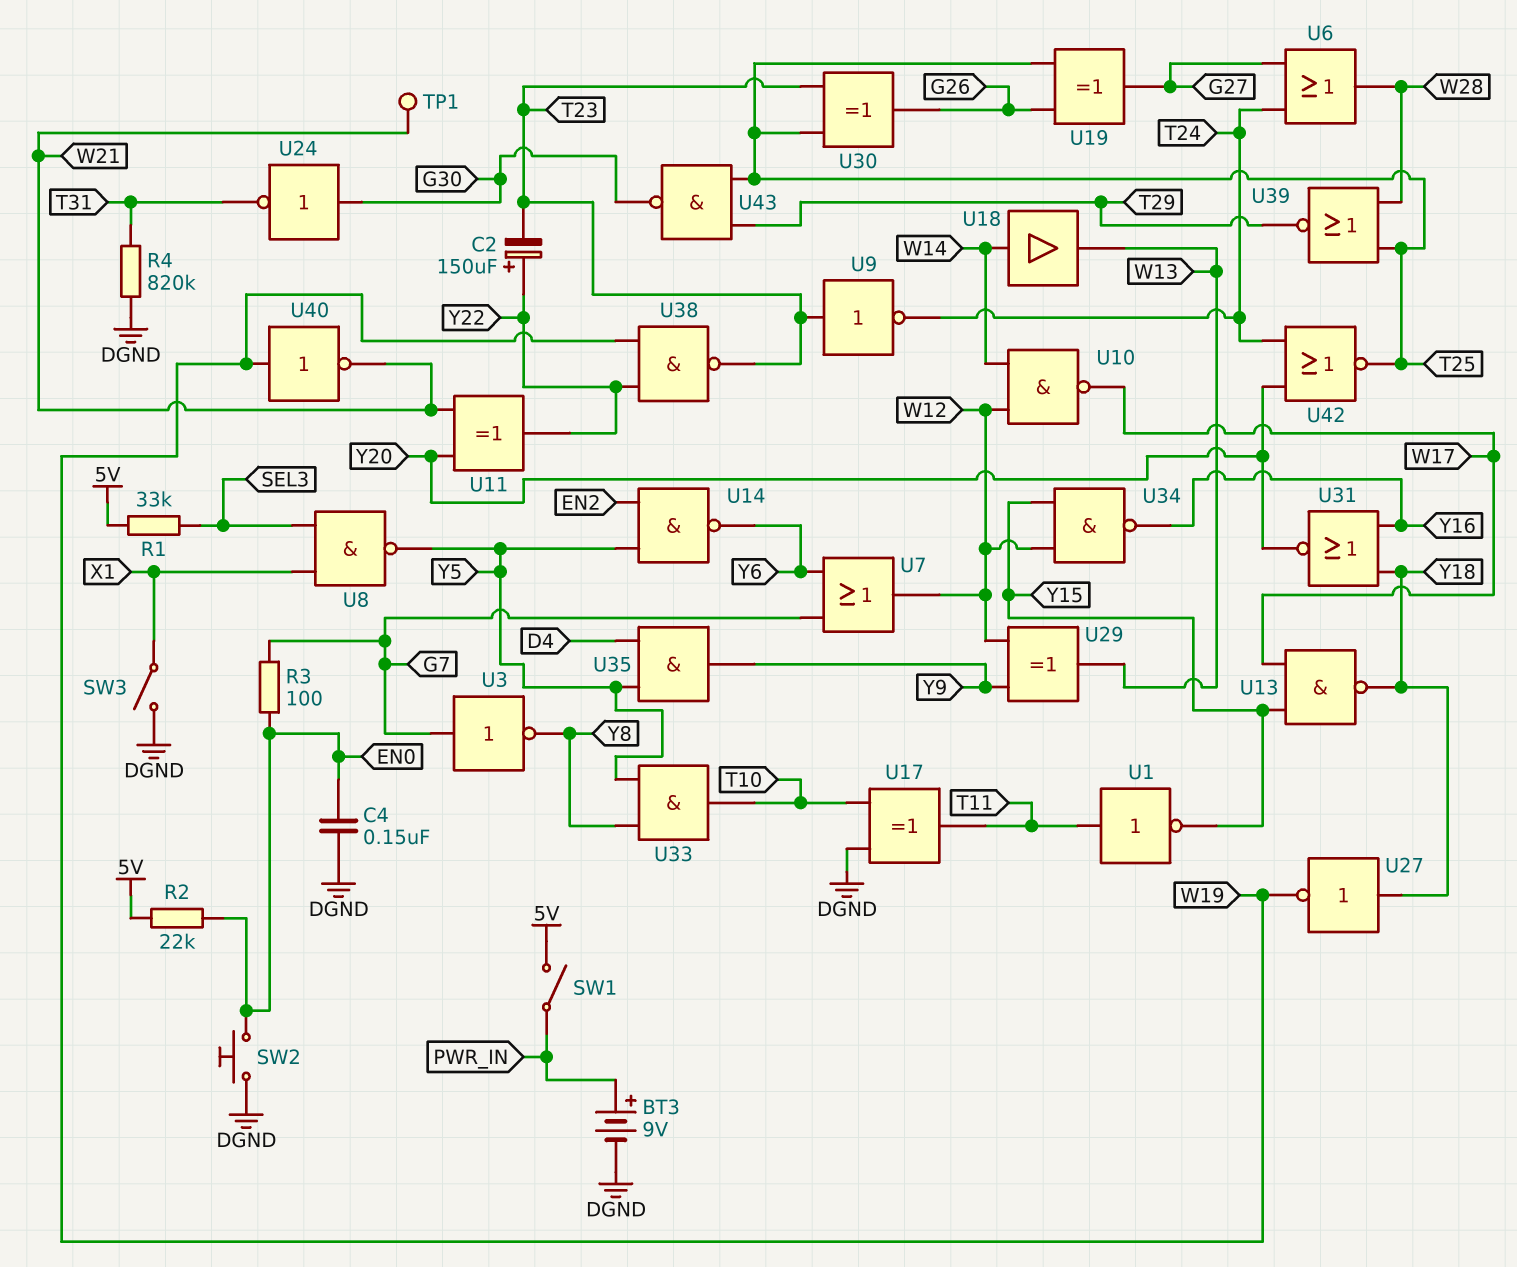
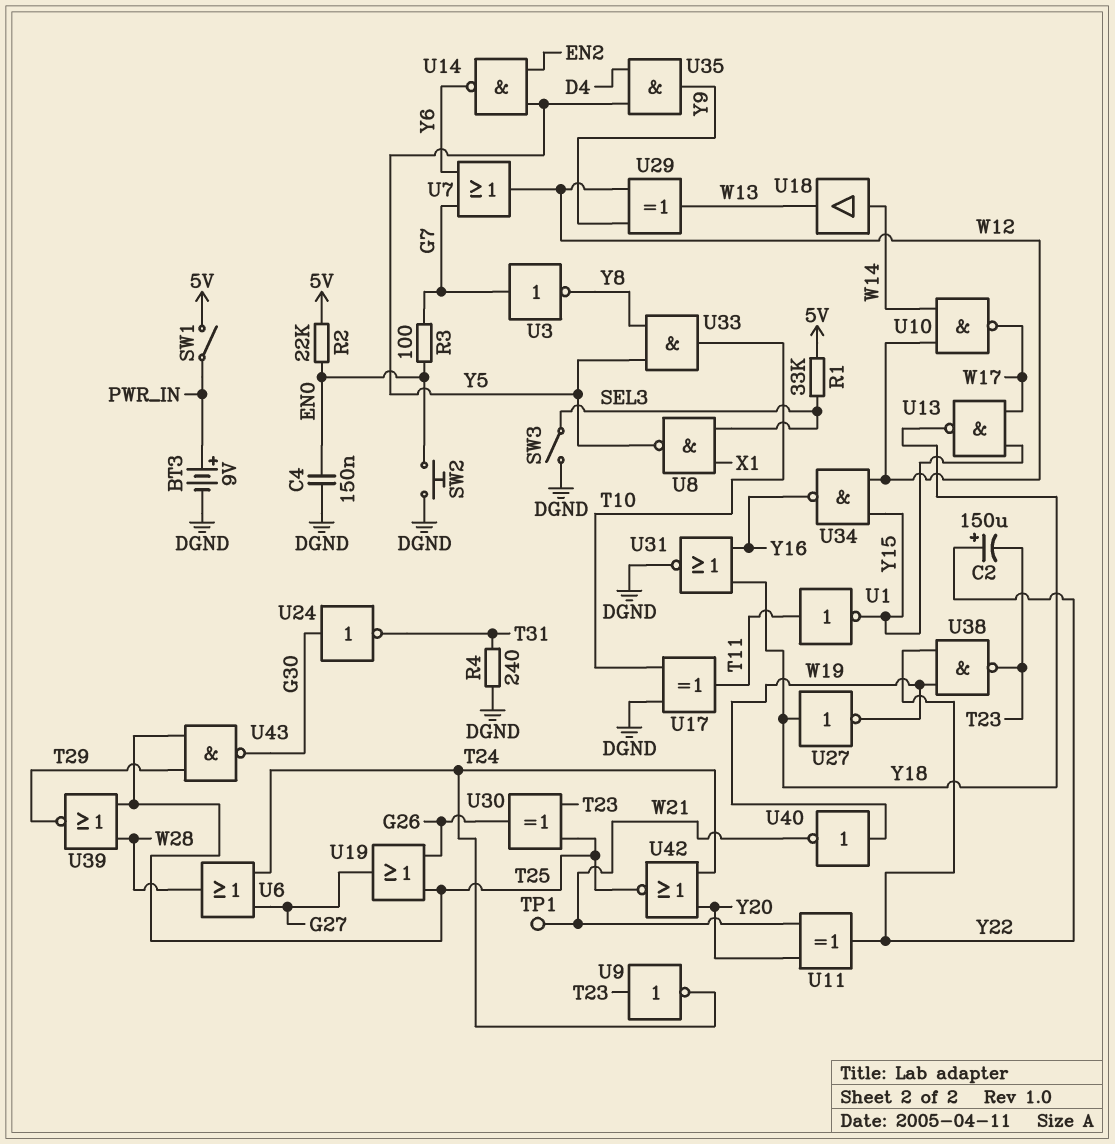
R4: 820k (DGND, T31) -> 240 (DGND, T31)
SW3: switch (DGND, X1) -> switch (DGND, SEL3)
U19: XOR (in G26, in T25, out G27) -> OR (in G26, in T25, out G27)
U31: NOR (in Y16, in Y18, out Y20) -> NOR (in Y16, in Y18, out DGND)

